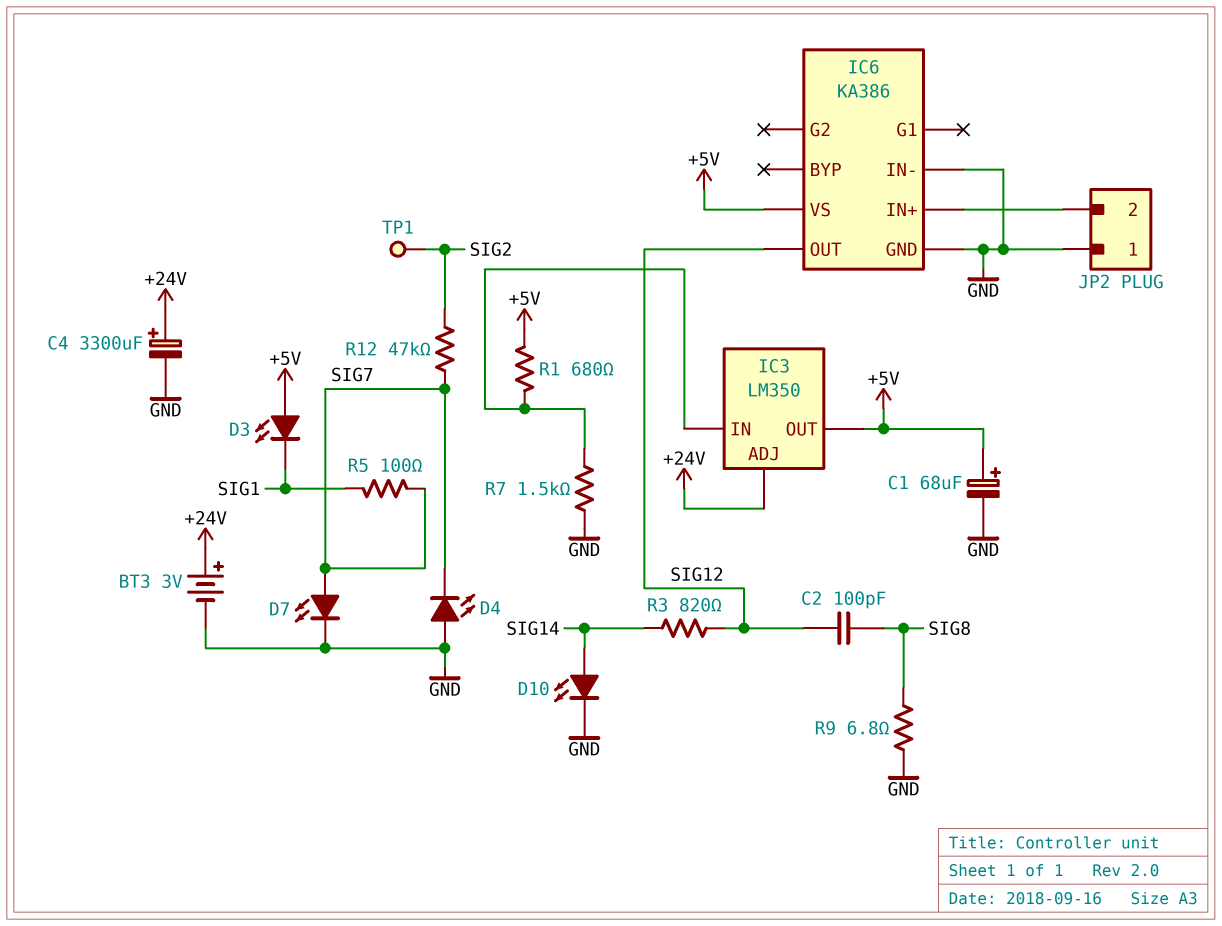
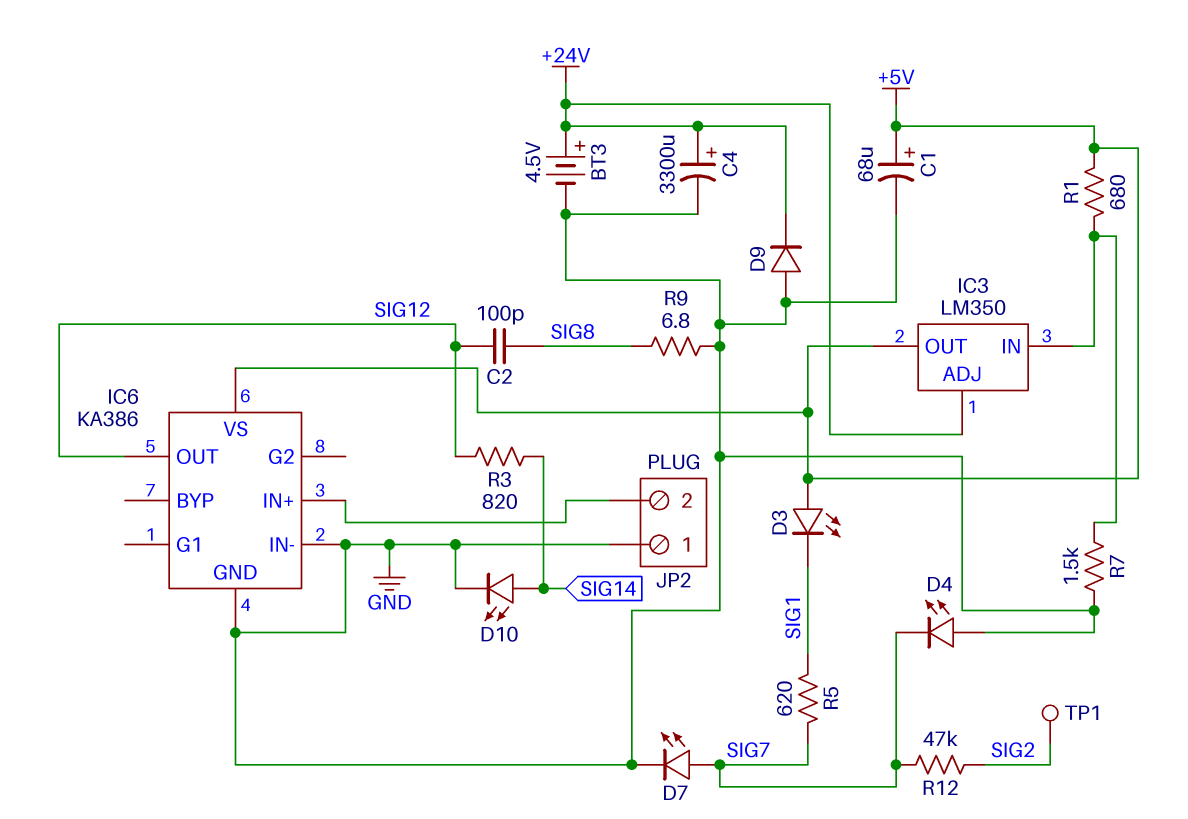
BT3: 3V (plus +24V, minus GND) -> 4.5V (plus +24V, minus GND)
D9: none -> diode (A GND, K +24V)
R5: 100 (SIG1, SIG7) -> 620 (SIG1, SIG7)

